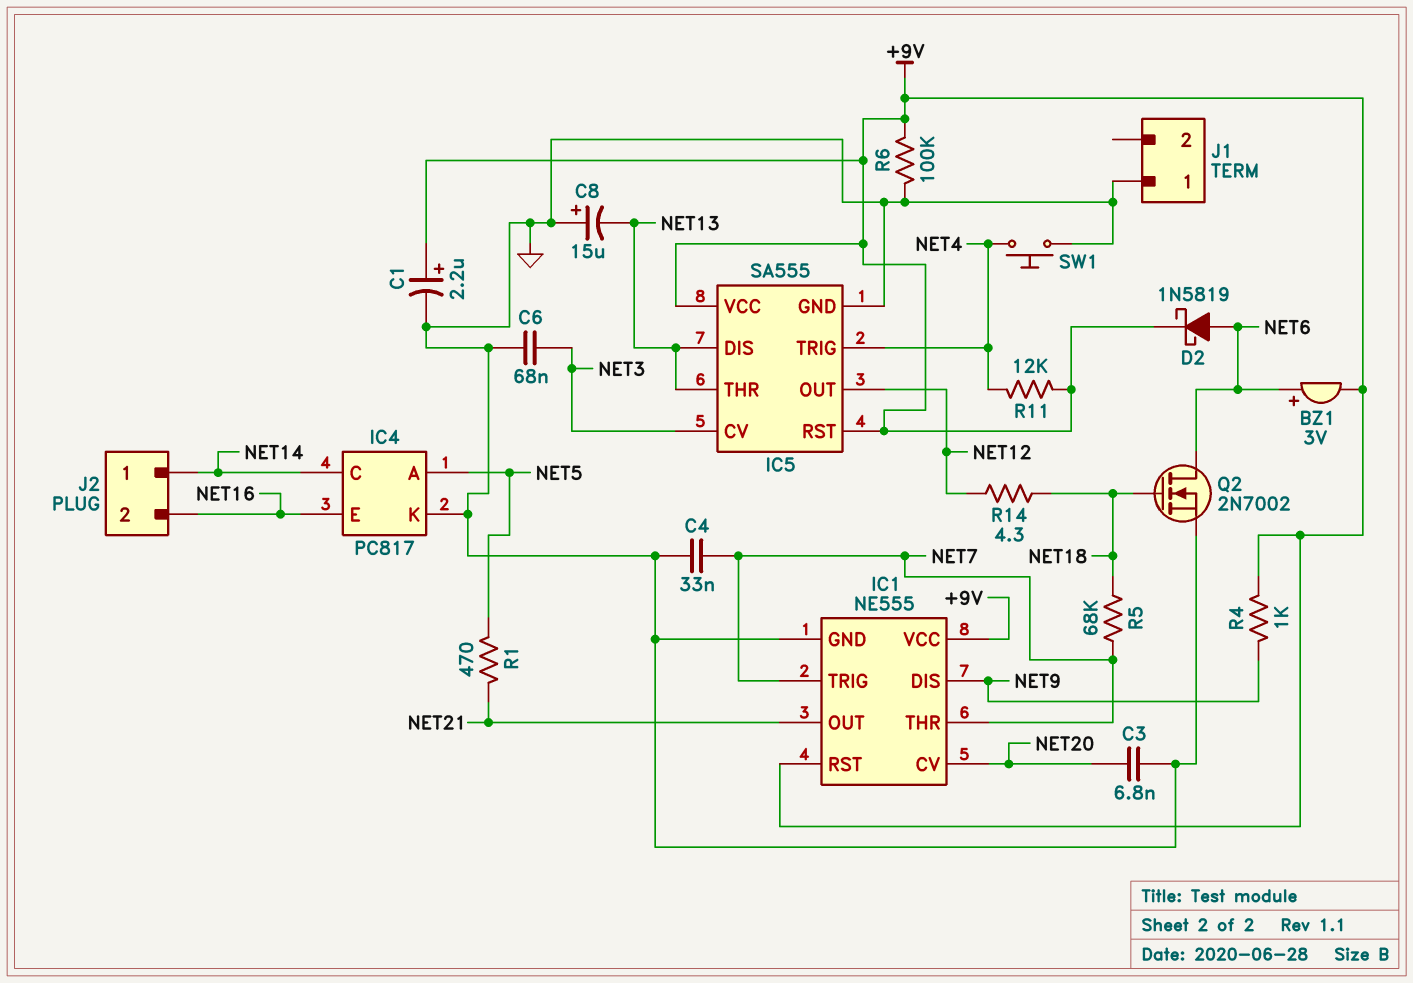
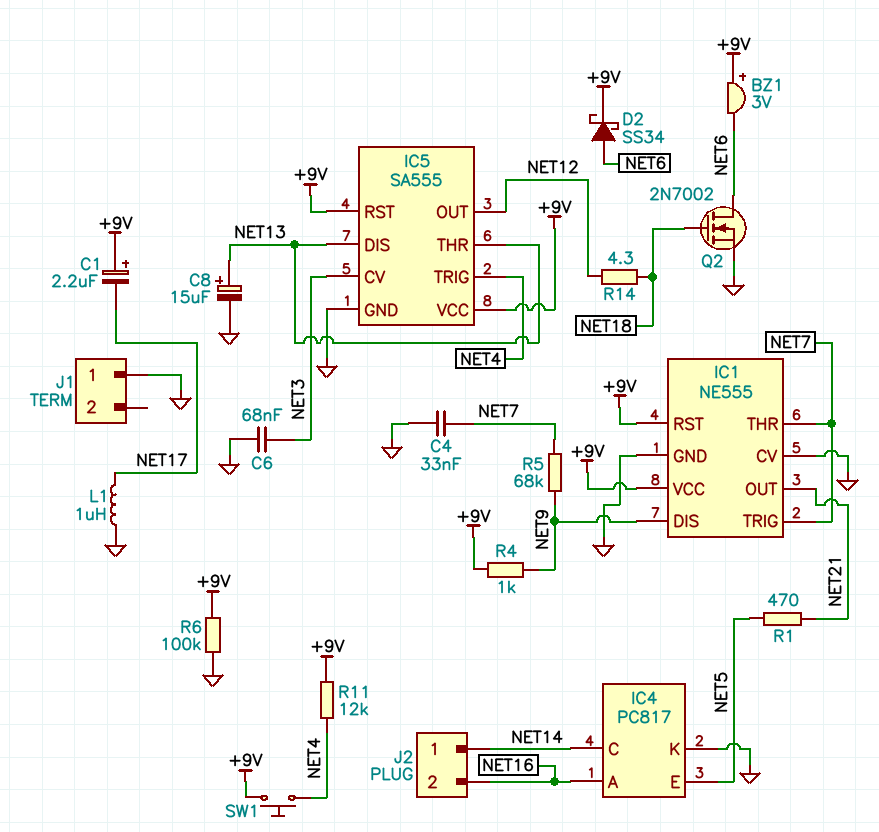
BZ1: buzzer 3V (plus NET6, minus +9V) -> buzzer 3V (plus +9V, minus NET6)
C1: 2.2uF (plus +9V, minus GND) -> 2.2uF (plus +9V, minus NET17)
C3: 6.8nF (GND, NET20) -> none
C8: 15uF (plus GND, minus NET13) -> 15uF (plus NET13, minus GND)
D2: schottky 1N5819 (A NET6, K +9V) -> schottky SS34 (A NET6, K +9V)
IC1 pin CV: NET20 -> GND
IC4 pin A: NET5 -> NET16
IC4 pin E: NET16 -> NET5
L1: none -> 1uH (GND, NET17)
R5: 68k (NET7, NET18) -> 68k (NET7, NET9)
SW1: button (GND, NET4) -> button (+9V, NET4)

